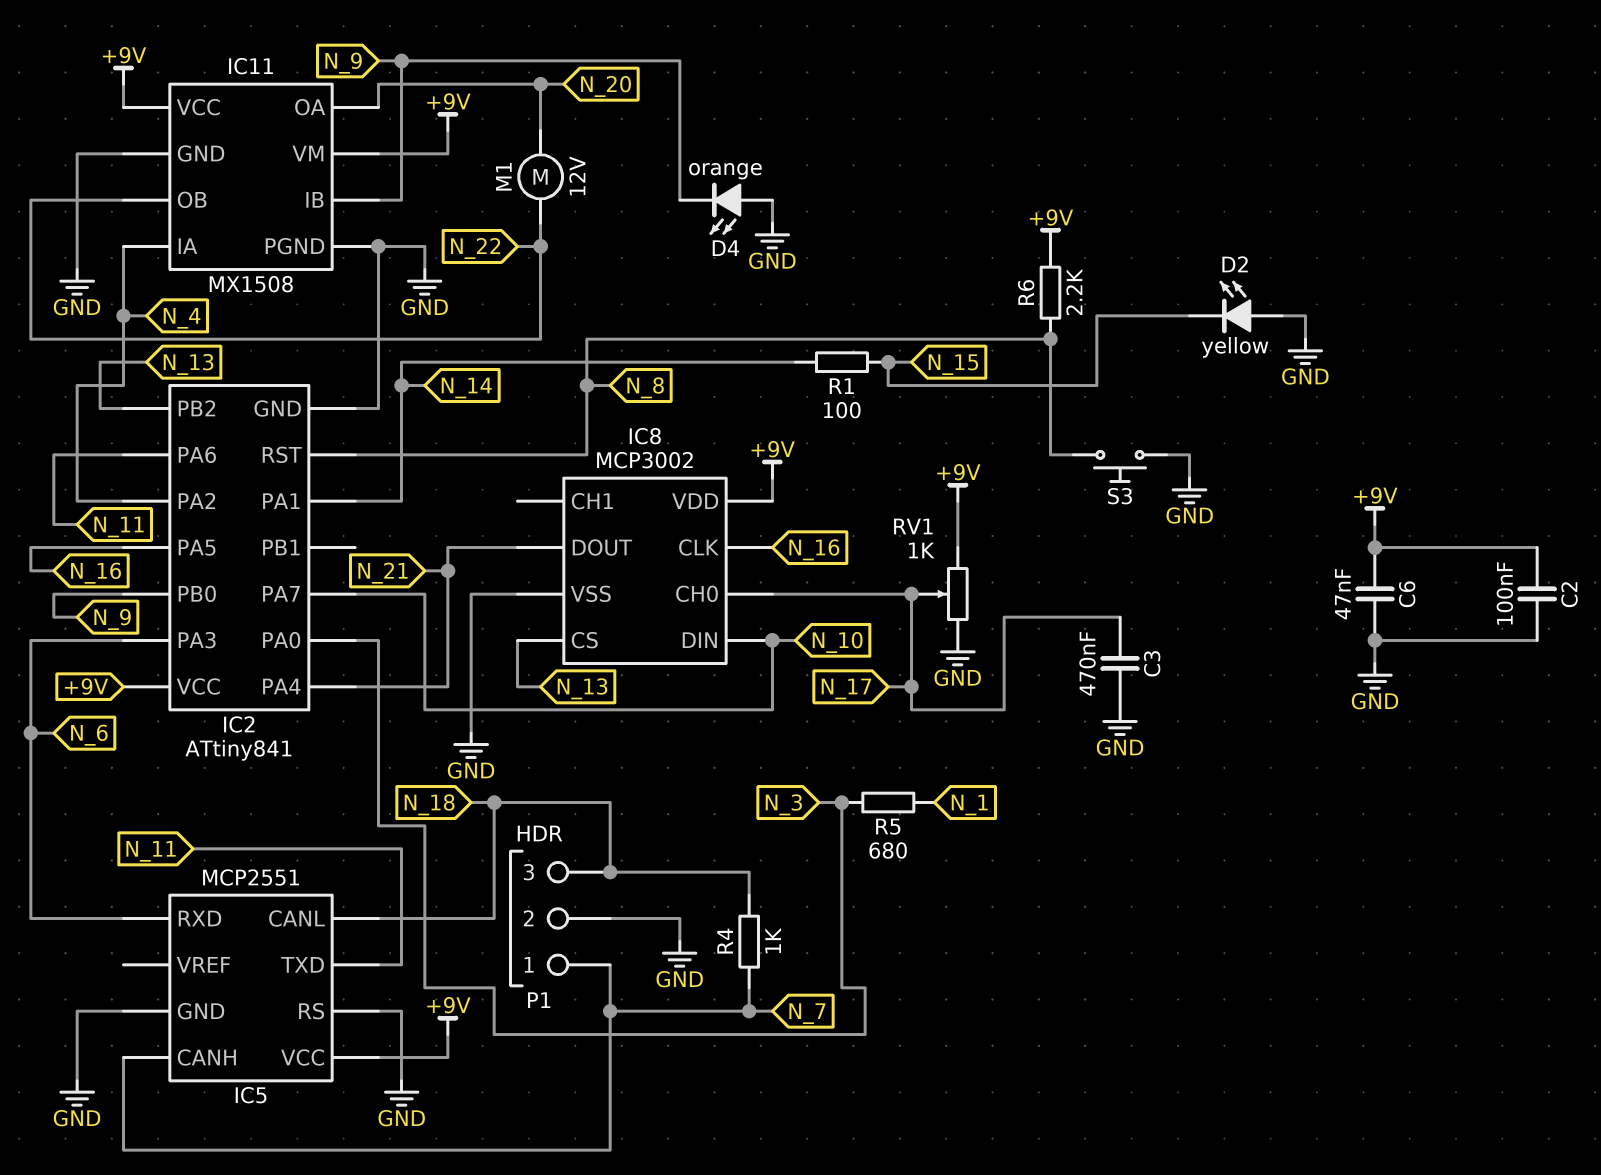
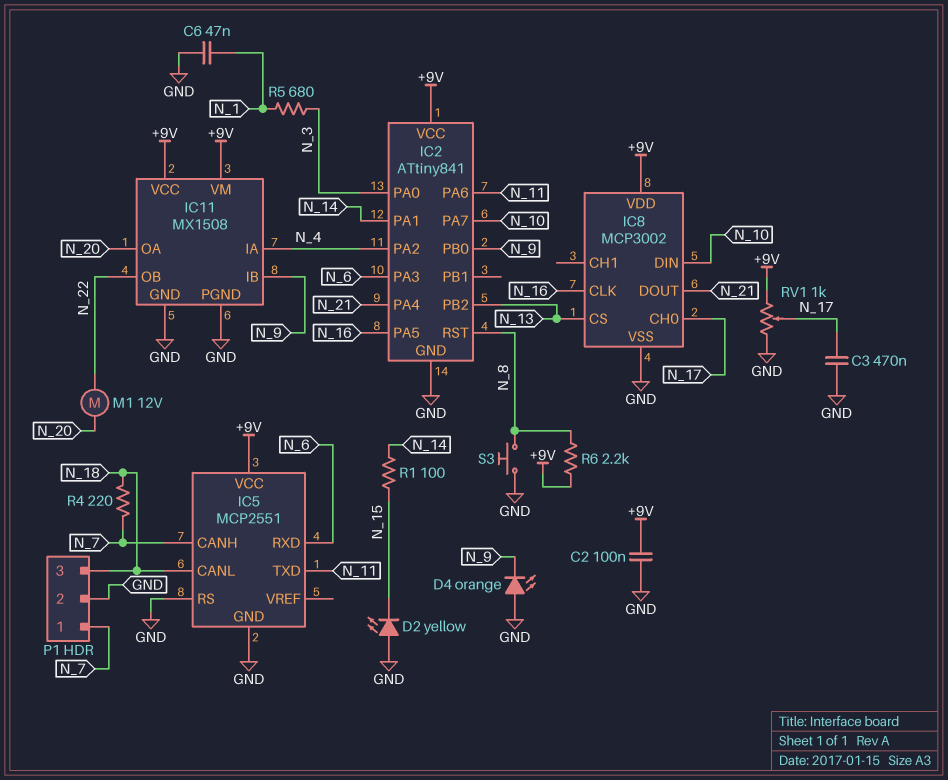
C6: 47nF (+9V, GND) -> 47nF (GND, N_1)
R4: 1k (N_7, N_18) -> 220 (N_7, N_18)

